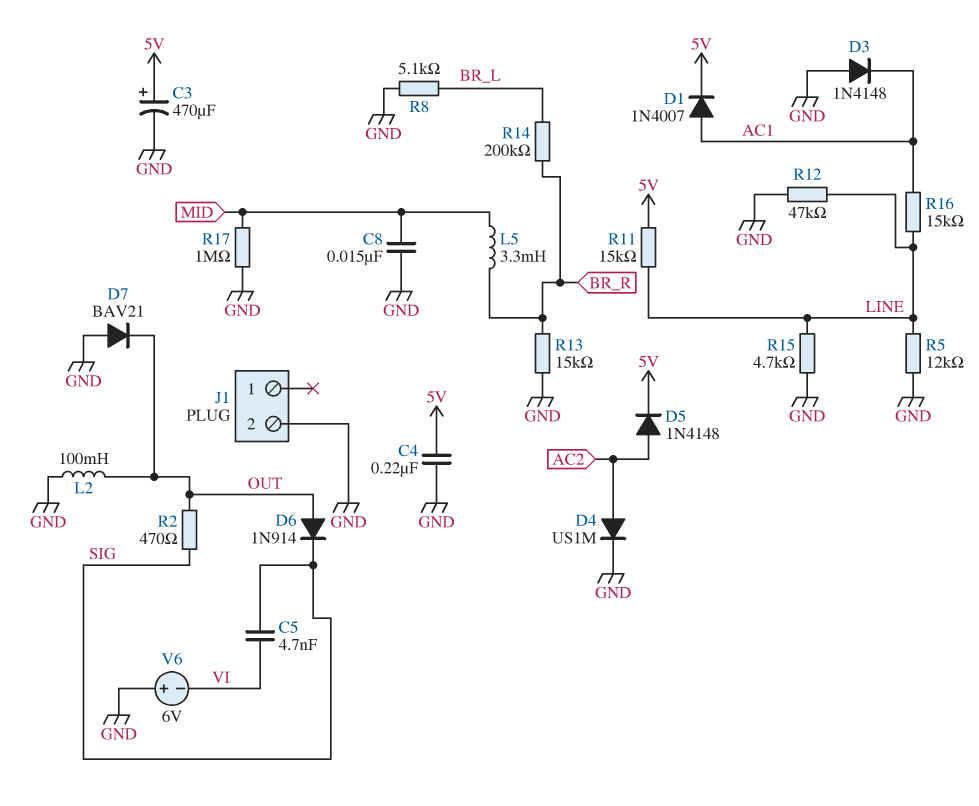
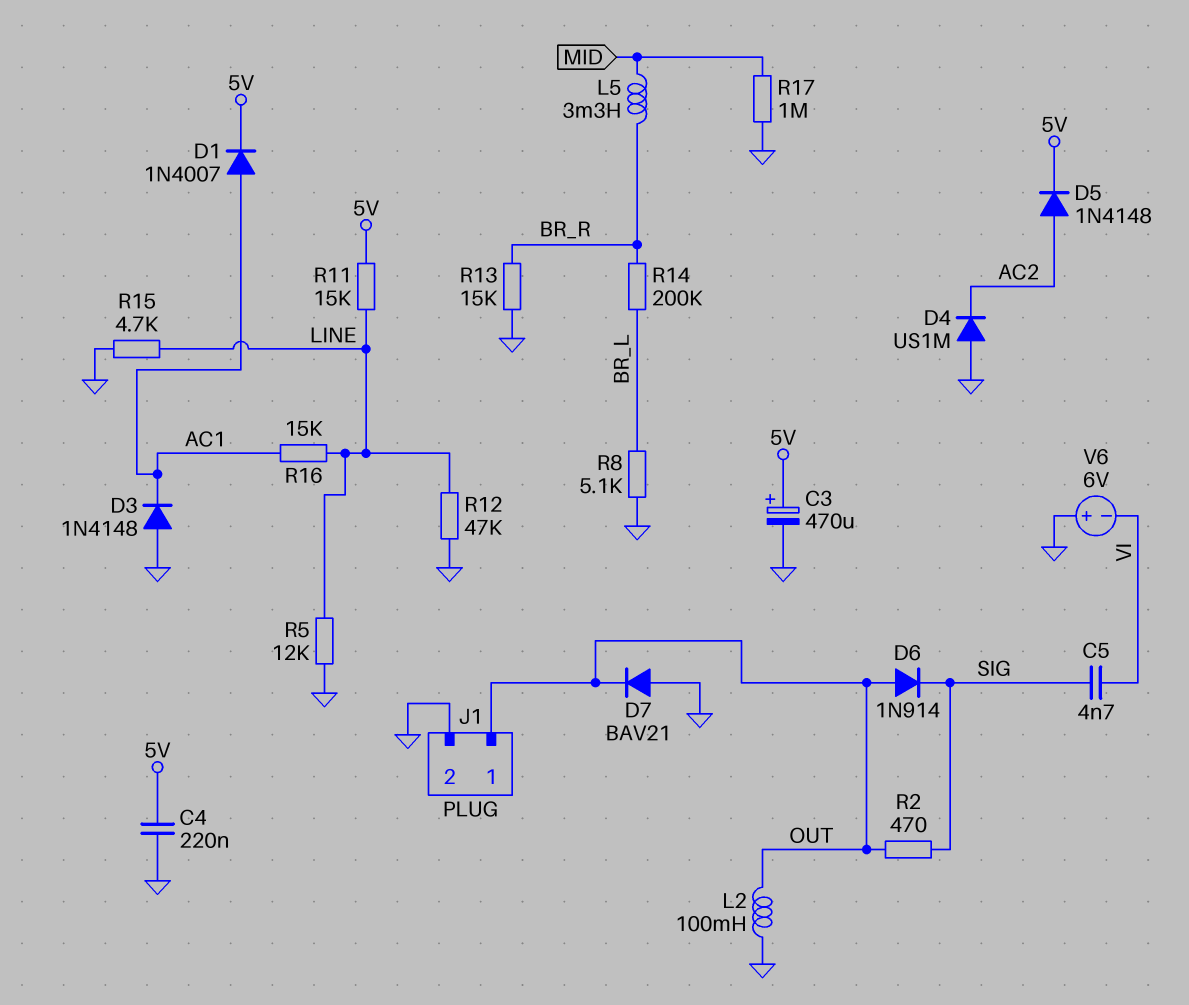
C8: 15nF (GND, MID) -> none
D4: diode US1M (A AC2, K GND) -> diode US1M (A GND, K AC2)
J1 pin 1: none -> OUT

